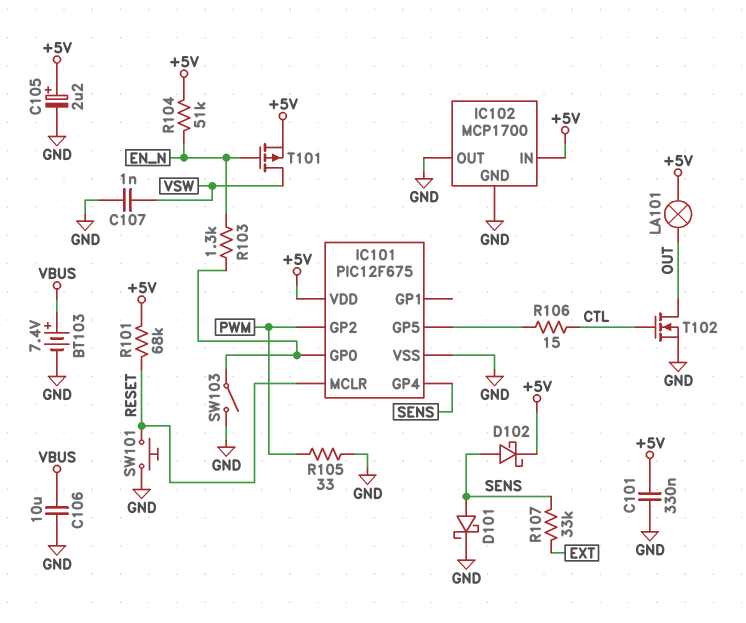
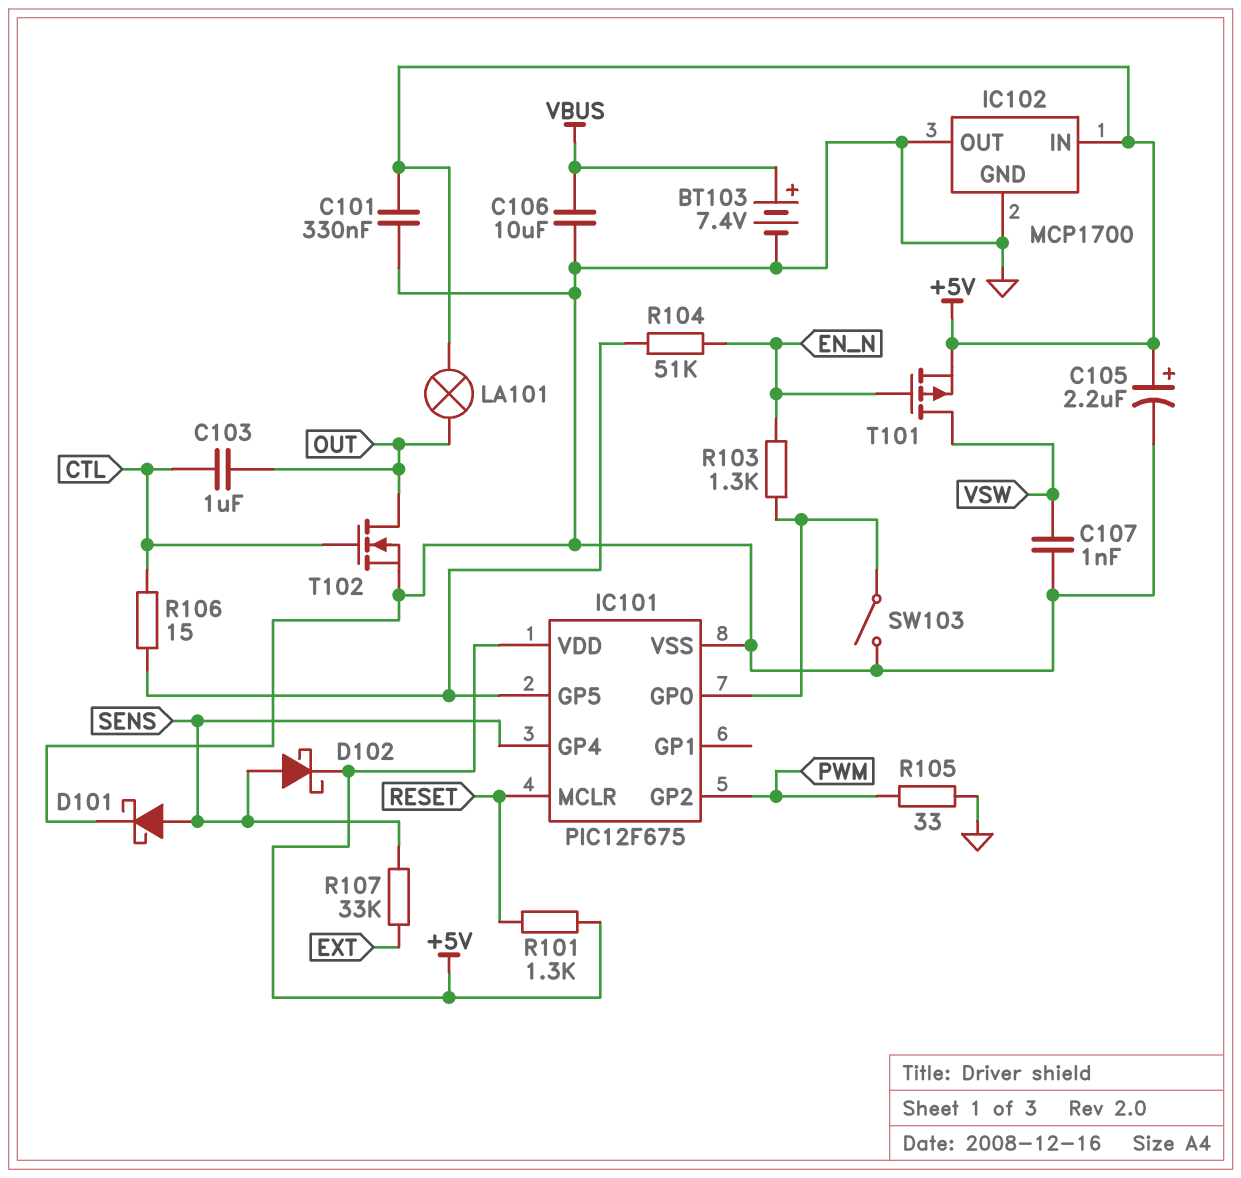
C103: none -> 1uF (CTL, OUT)
R101: 68k (+5V, RESET) -> 1.3k (+5V, RESET)
R104: 51k (+5V, EN_N) -> 51k (EN_N, IC101/GP5)
SW101: button (GND, RESET) -> none

